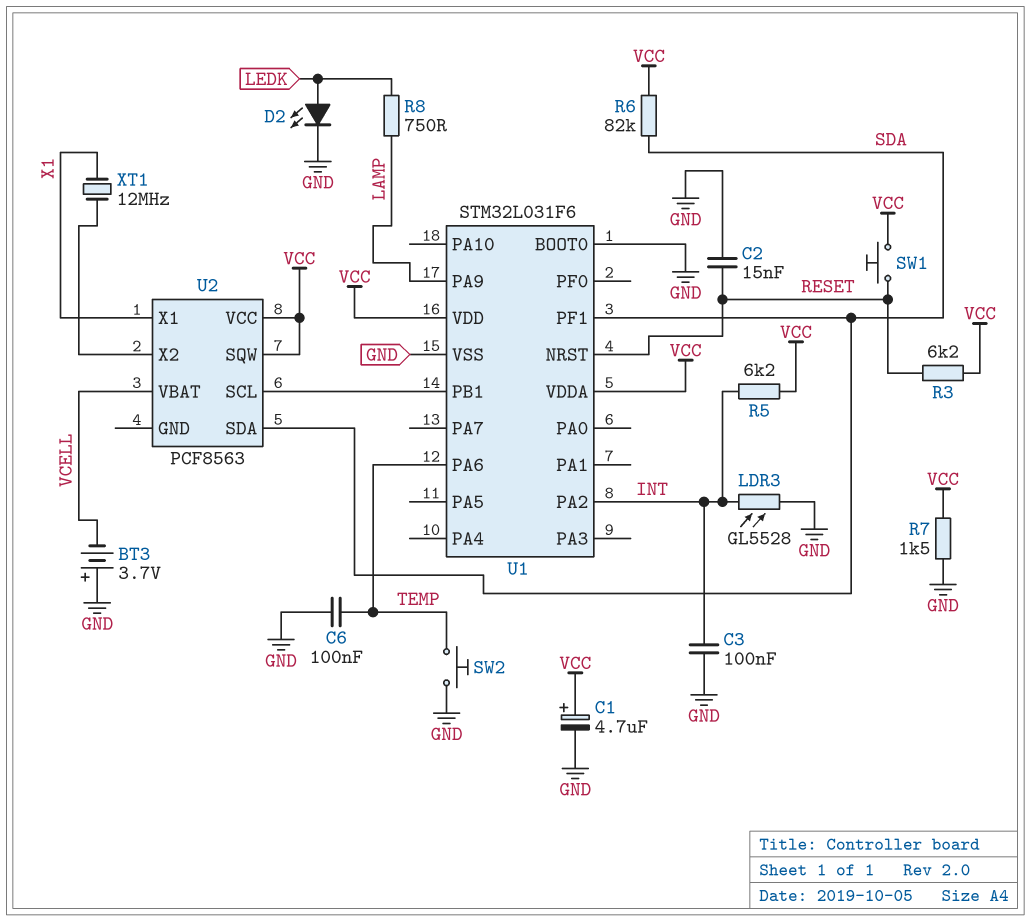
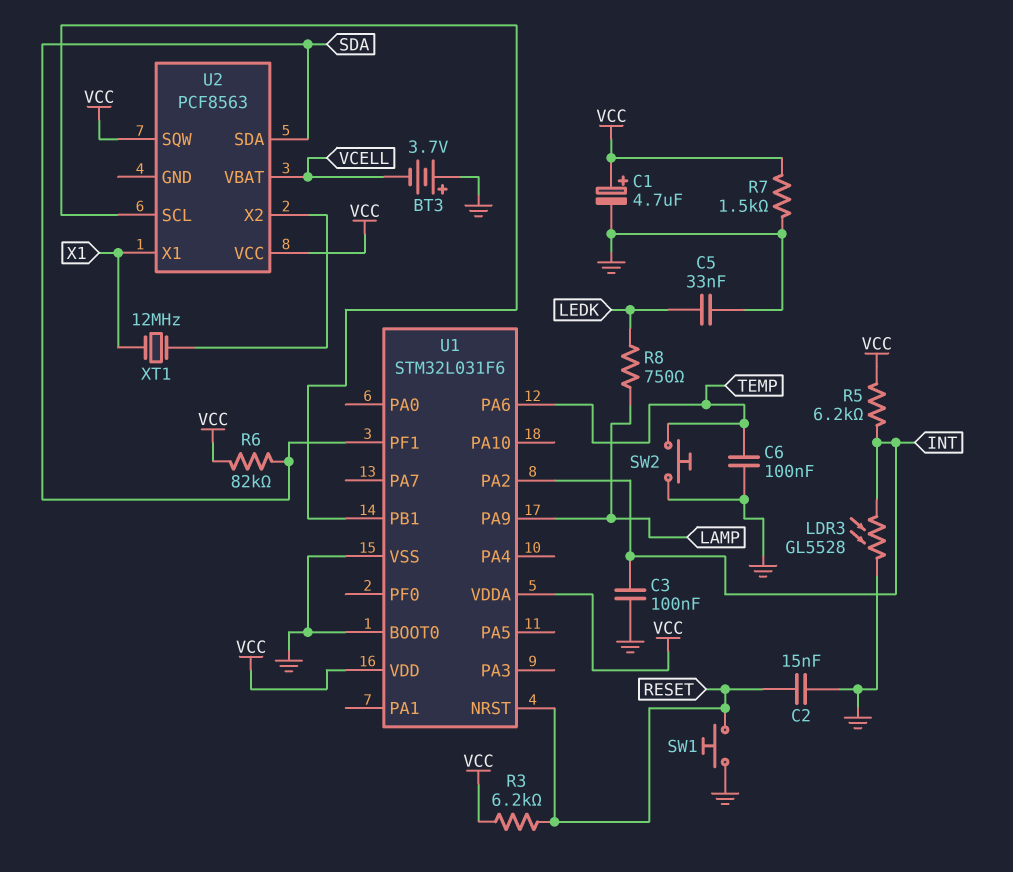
C5: none -> 33nF (GND, LEDK)
D2: LED (A LEDK, K GND) -> none
SW1: button (RESET, VCC) -> button (GND, RESET)

